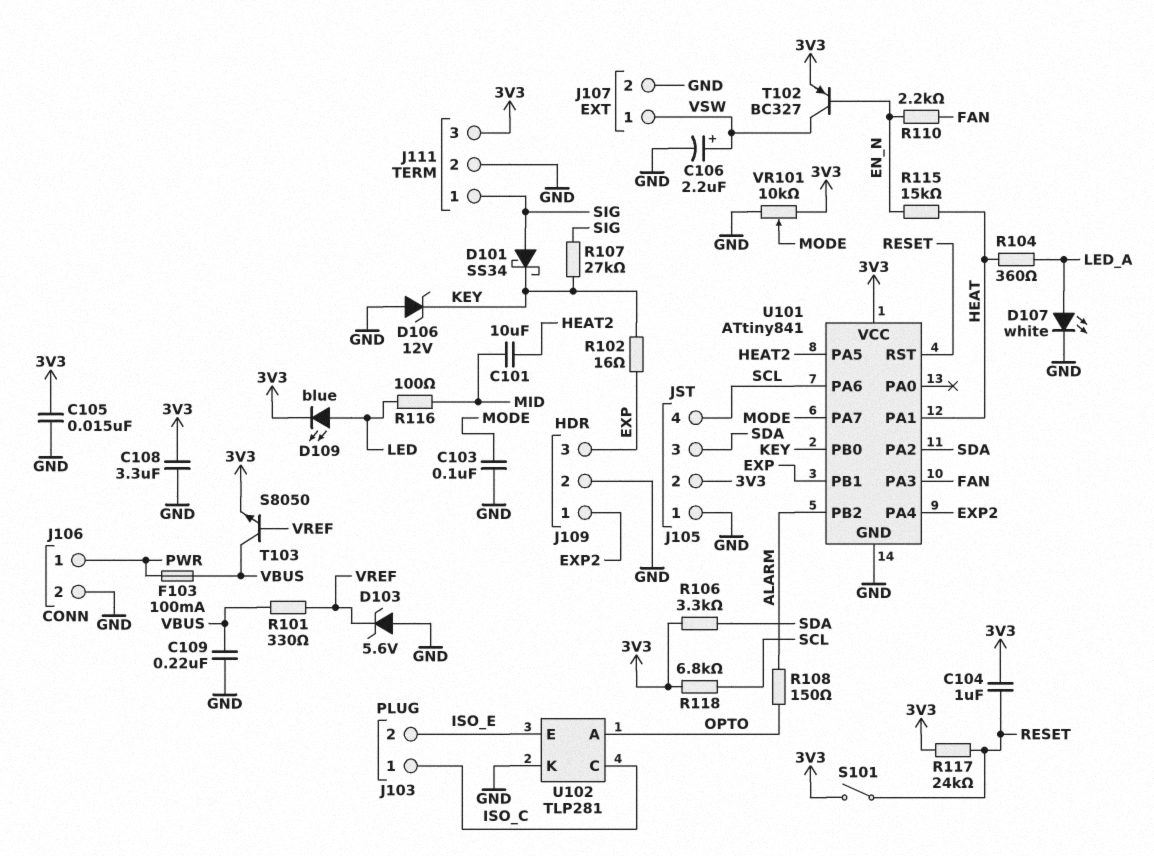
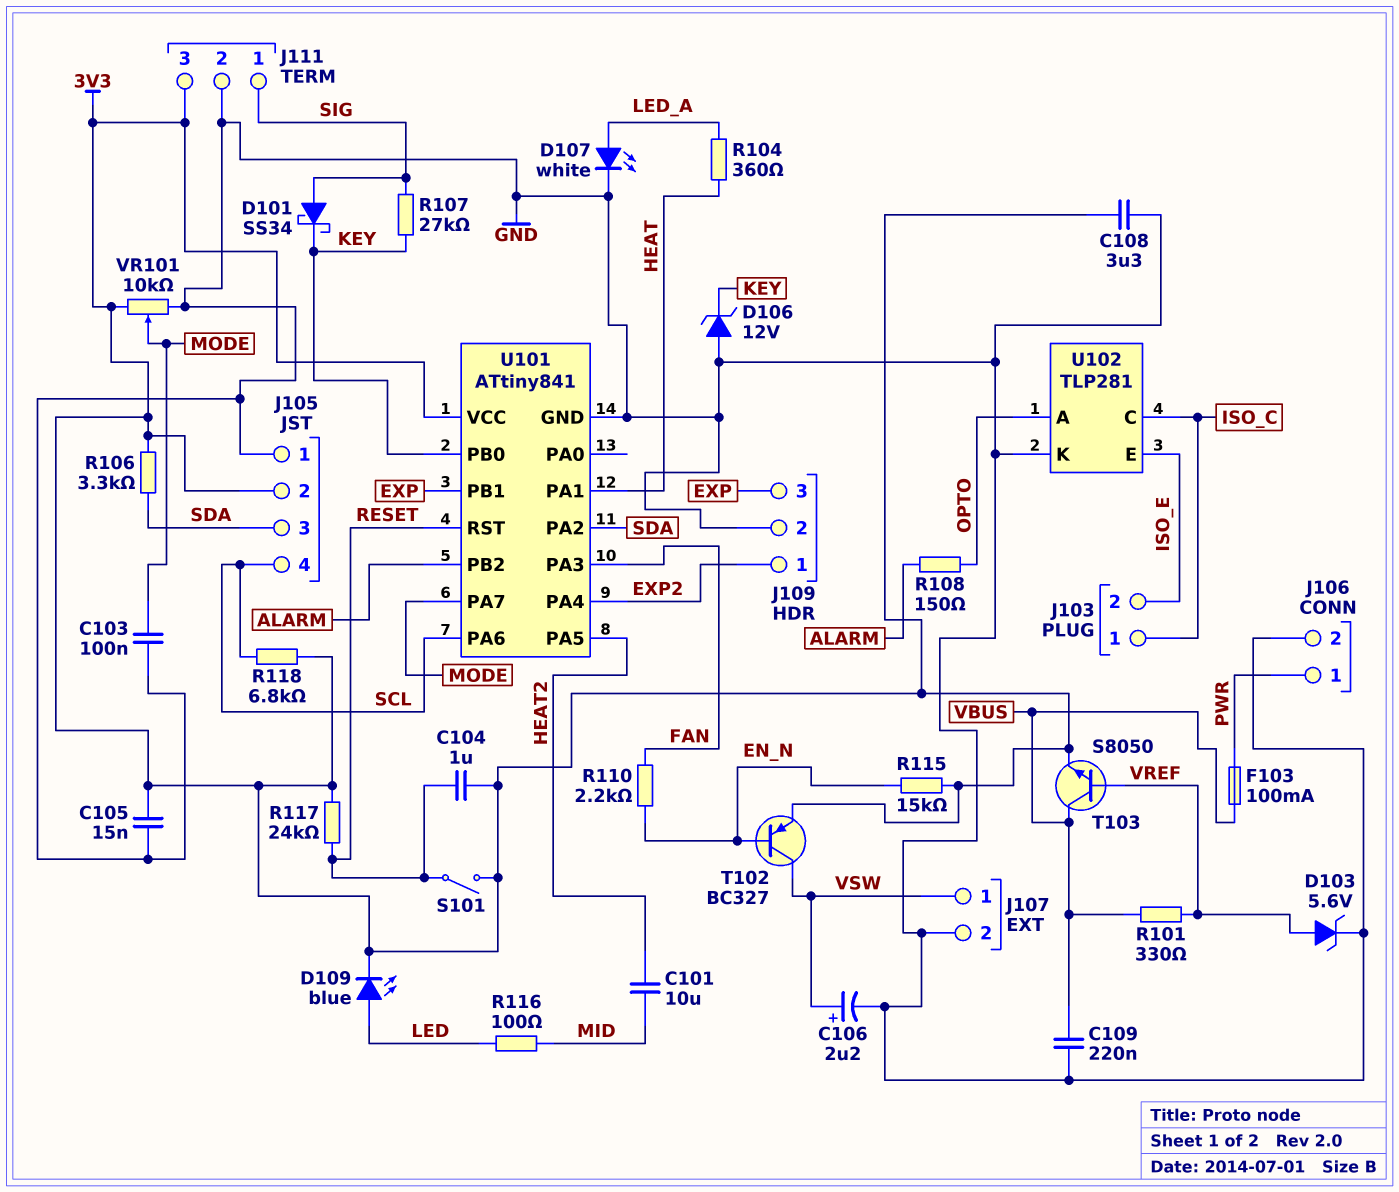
D103: zener 5.6V (A GND, K VREF) -> zener 5.6V (A VREF, K GND)
R102: 16 (EXP, KEY) -> none
R115: 15k (EN_N, HEAT) -> 15k (3V3, EN_N)

